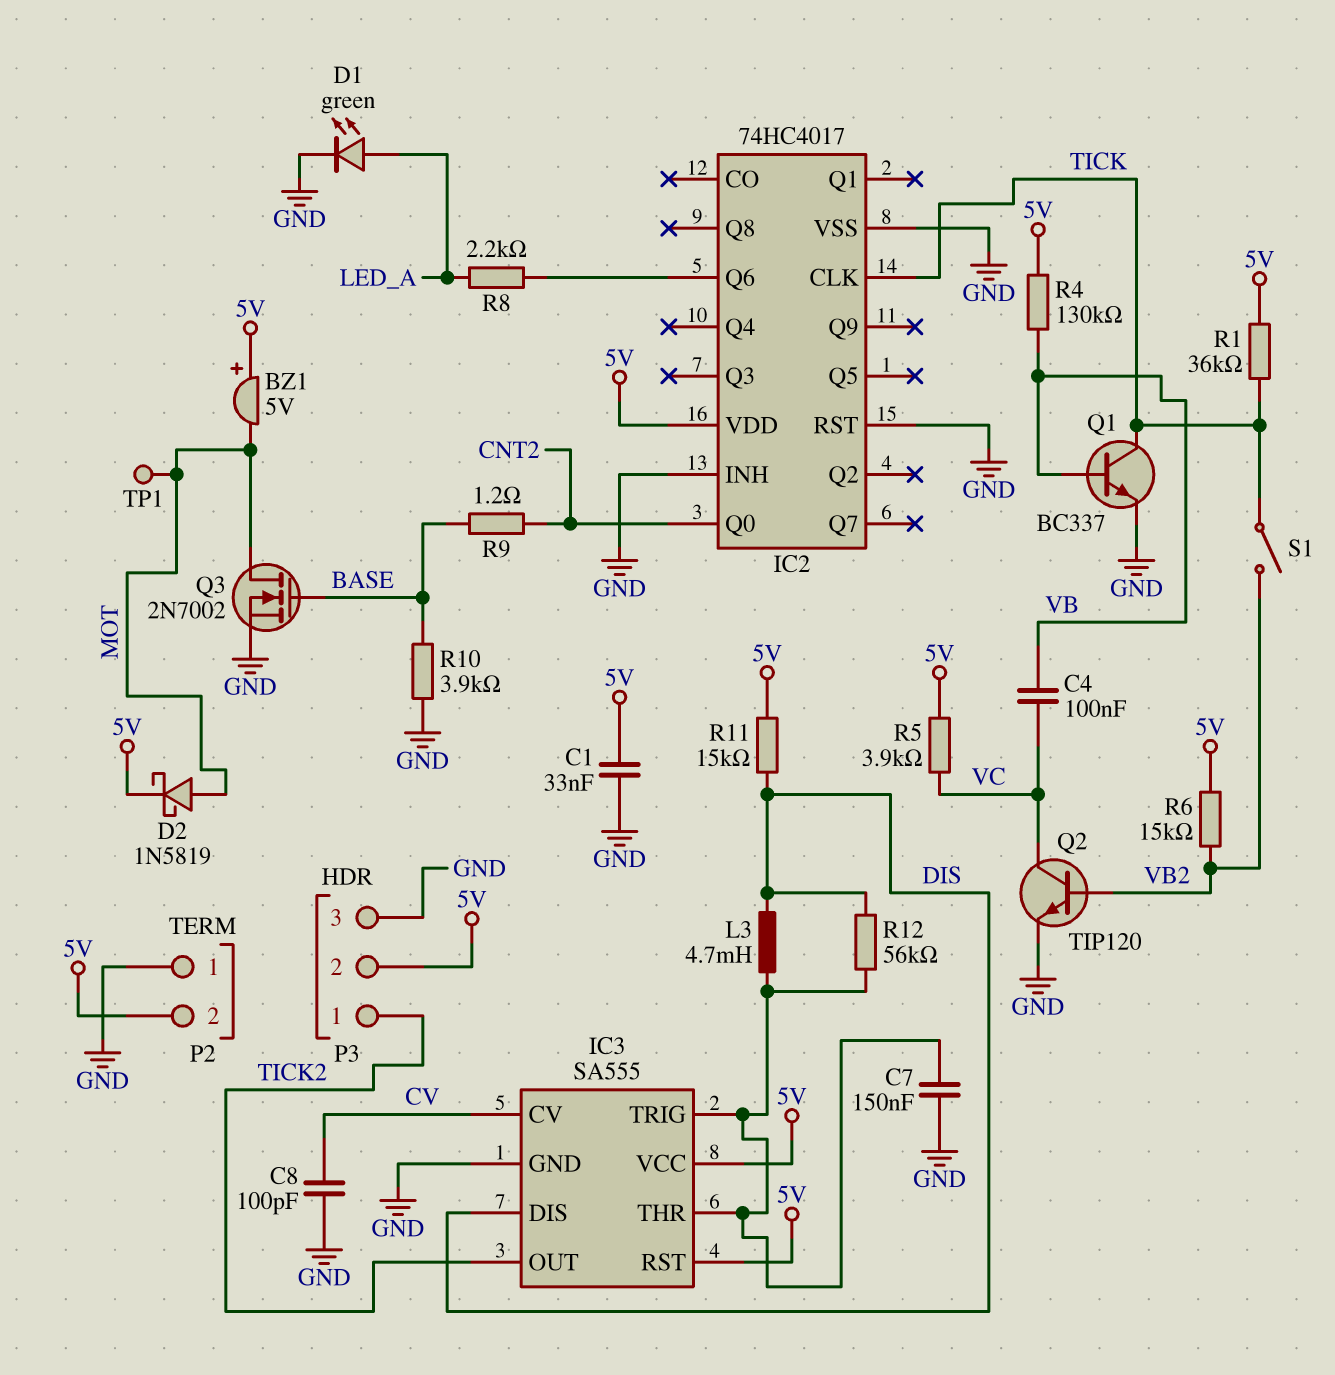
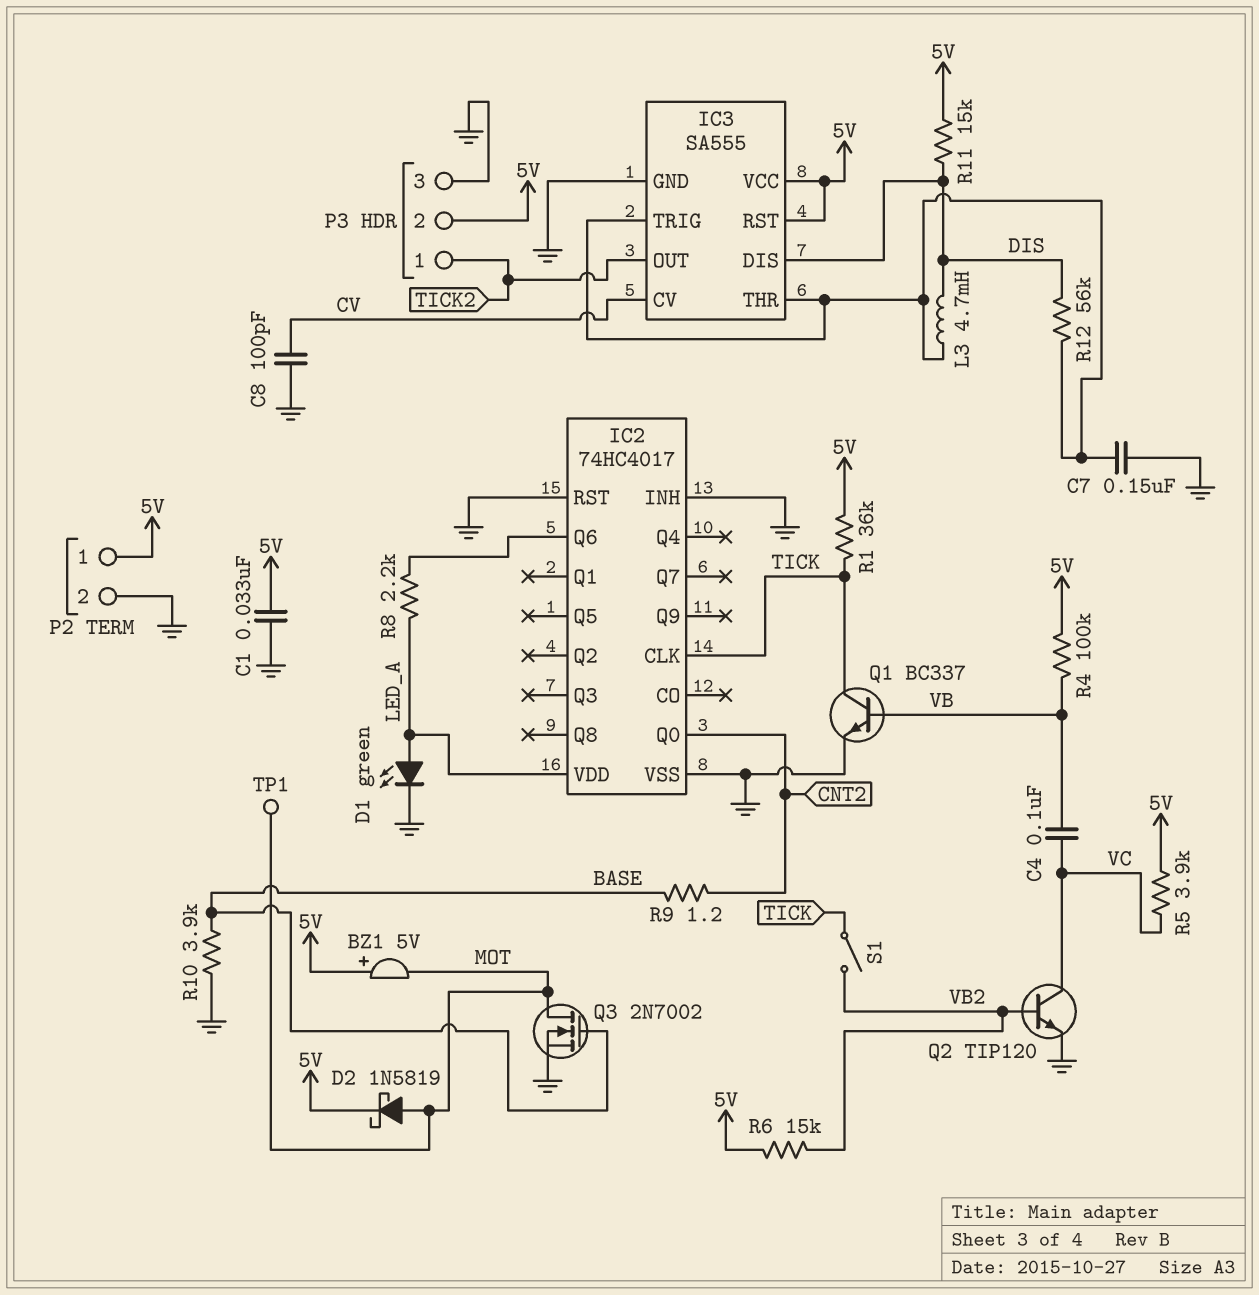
IC2 pin VDD: 5V -> LED_A
P2 pin 1: GND -> 5V
P2 pin 2: 5V -> GND
R4: 130k (5V, VB) -> 100k (5V, VB)

